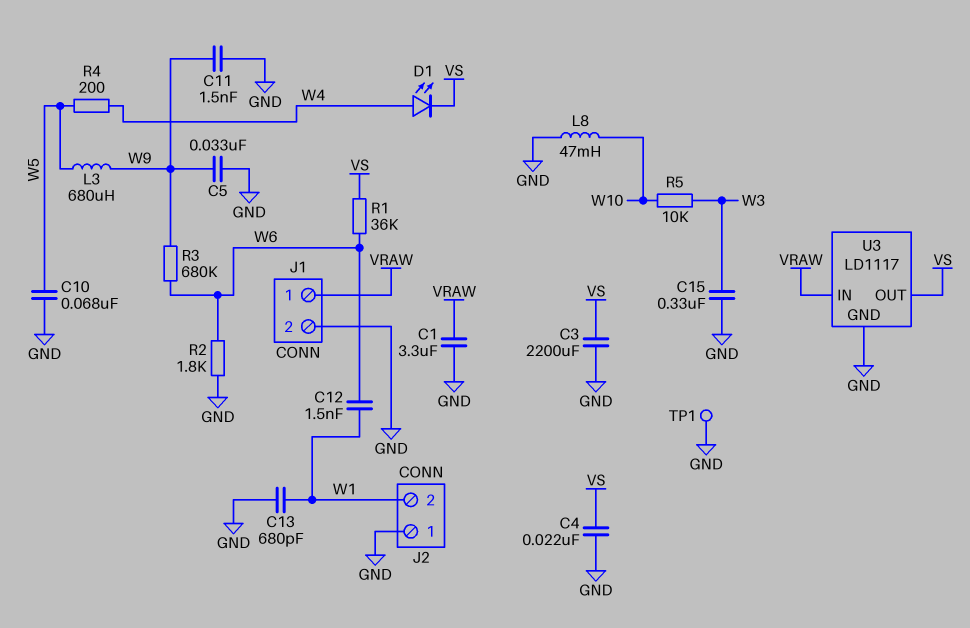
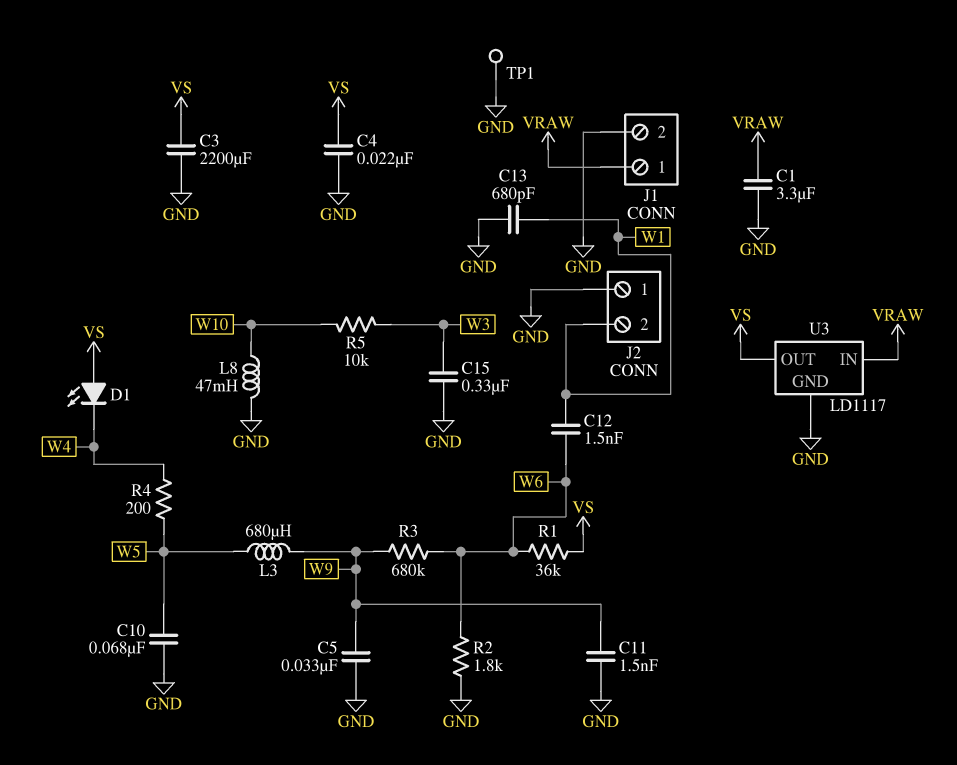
D1: LED (A W4, K VS) -> LED (A VS, K W4)

